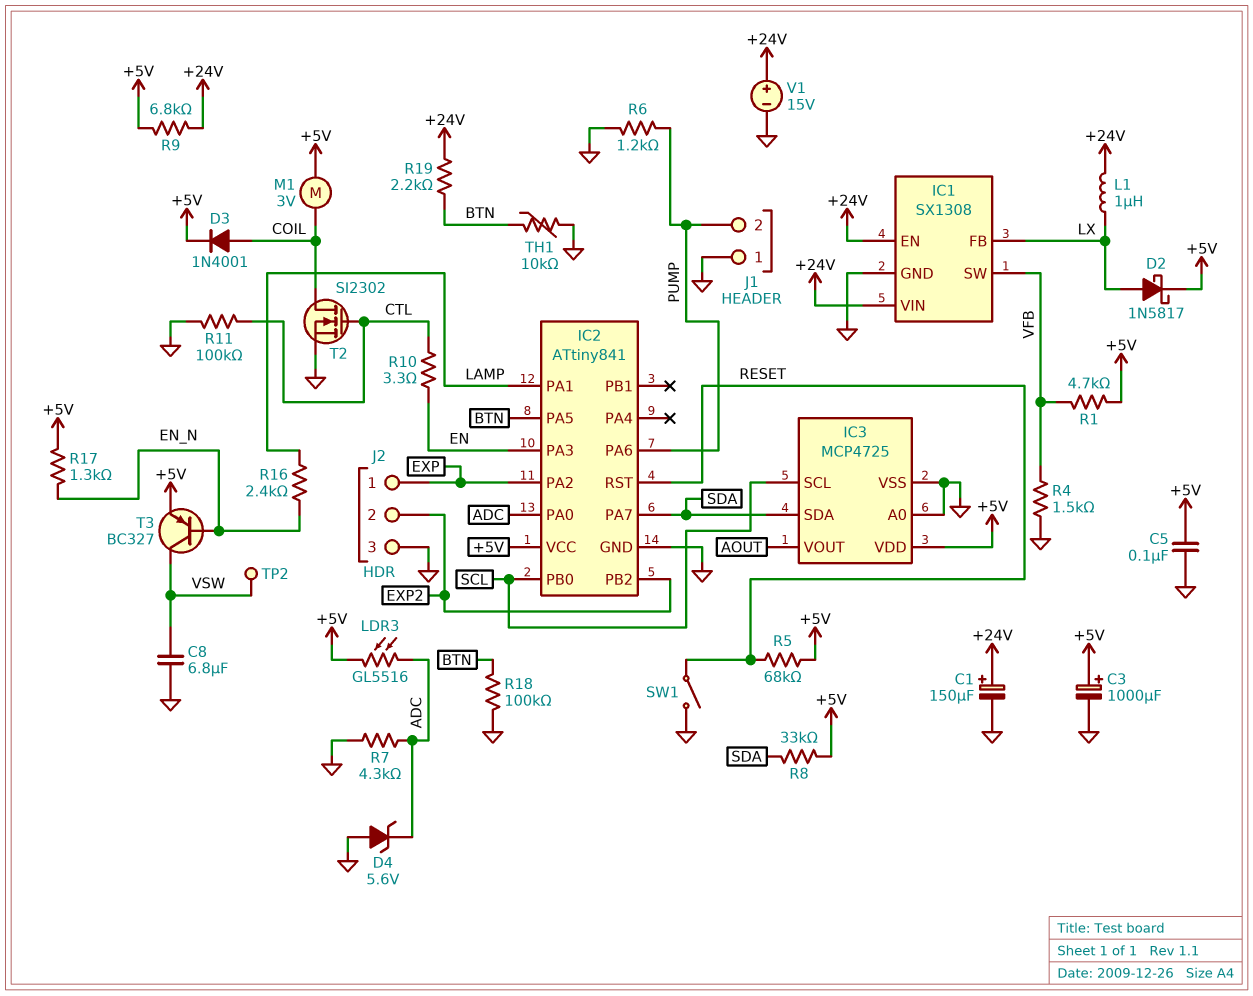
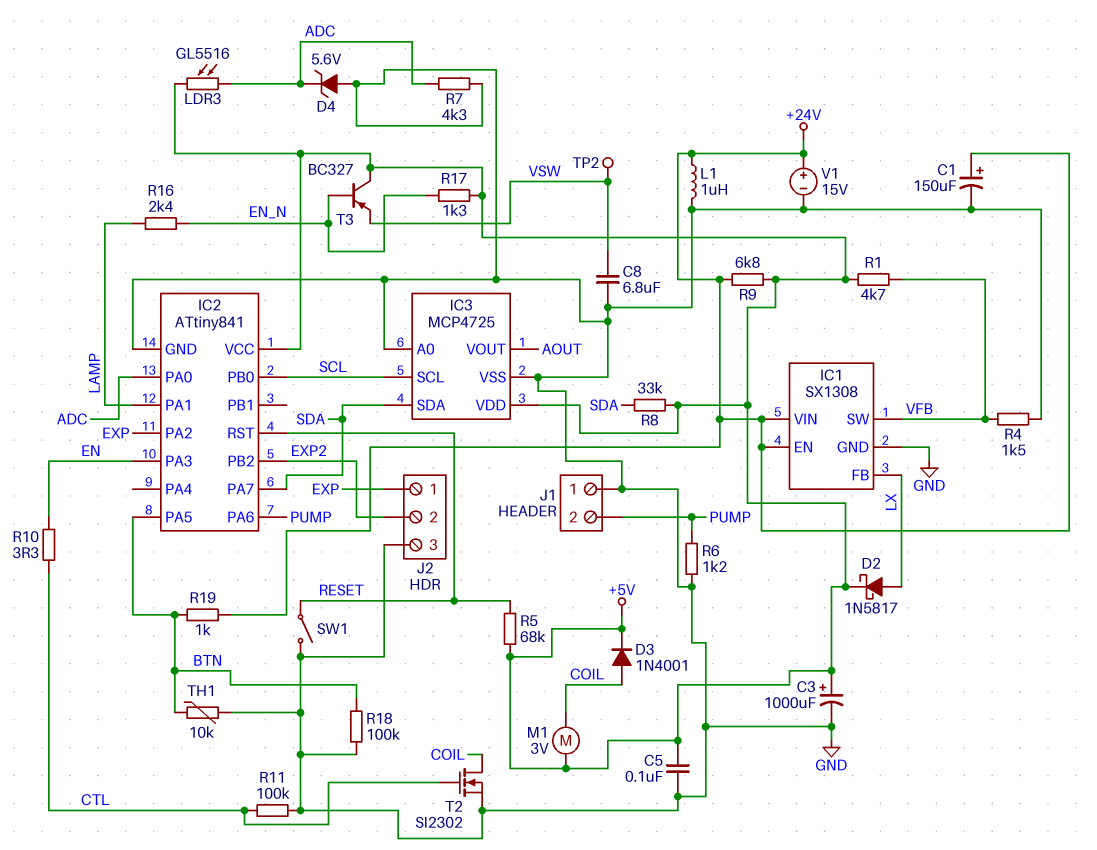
L1: 1uH (+24V, LX) -> 1uH (+24V, GND)
R19: 2.2k (+24V, BTN) -> 1k (+24V, BTN)
T3: PNP BC327 (B EN_N, C VSW, E +5V) -> PNP BC327 (B EN_N, C +5V, E VSW)

